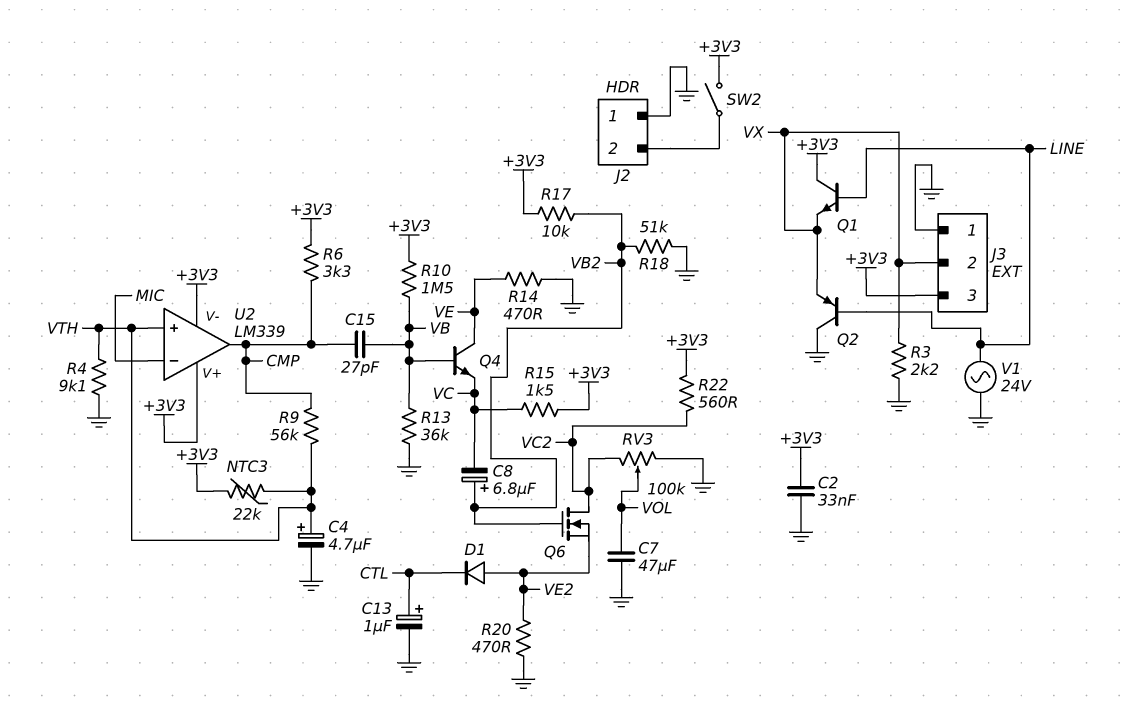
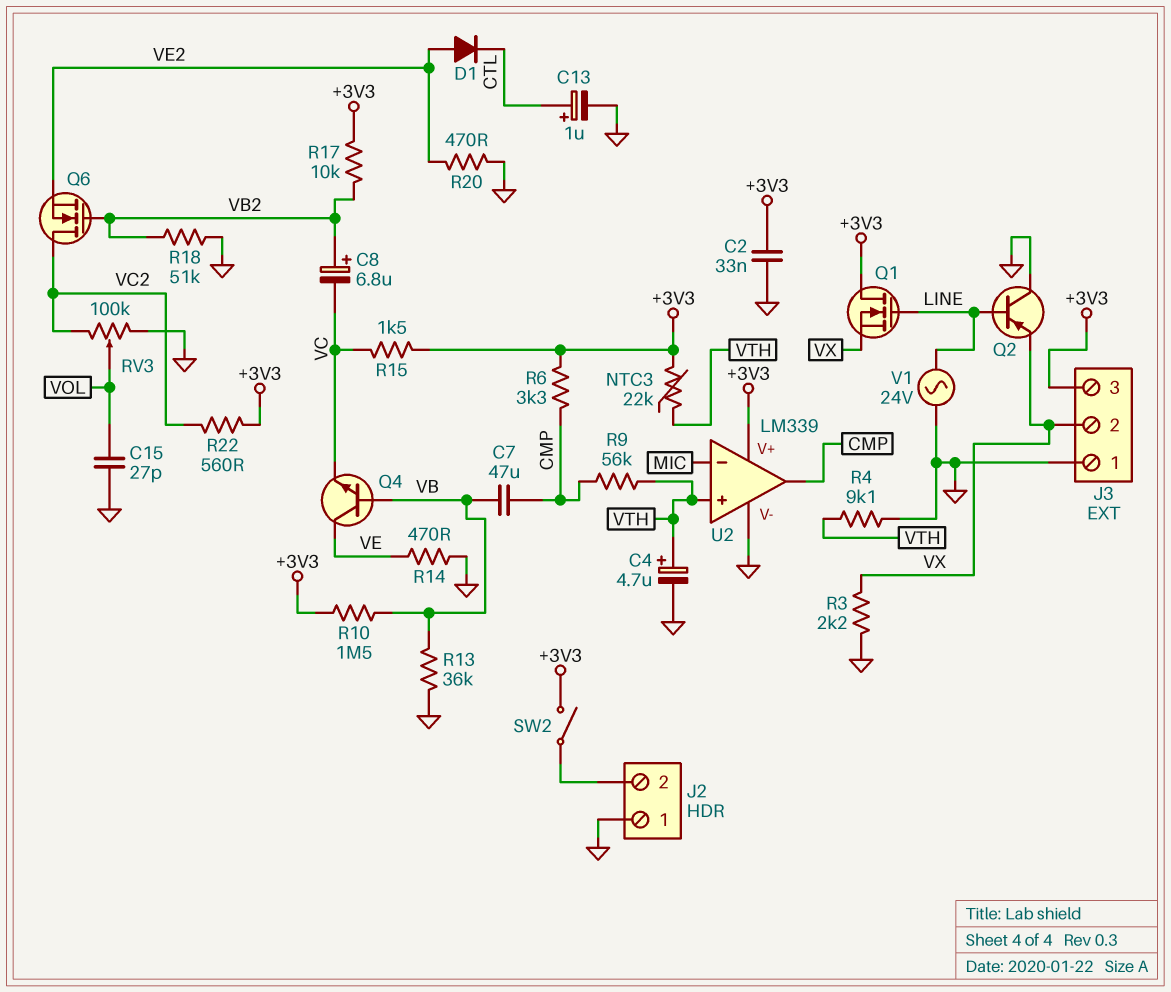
C7: 47uF (GND, VOL) -> 47uF (CMP, VB)
C15: 27pF (CMP, VB) -> 27pF (GND, VOL)
Q1: NPN (B LINE, C +3V3, E VX) -> NMOS (G LINE, D +3V3, S VX)
U2 pin V-: +3V3 -> GND

